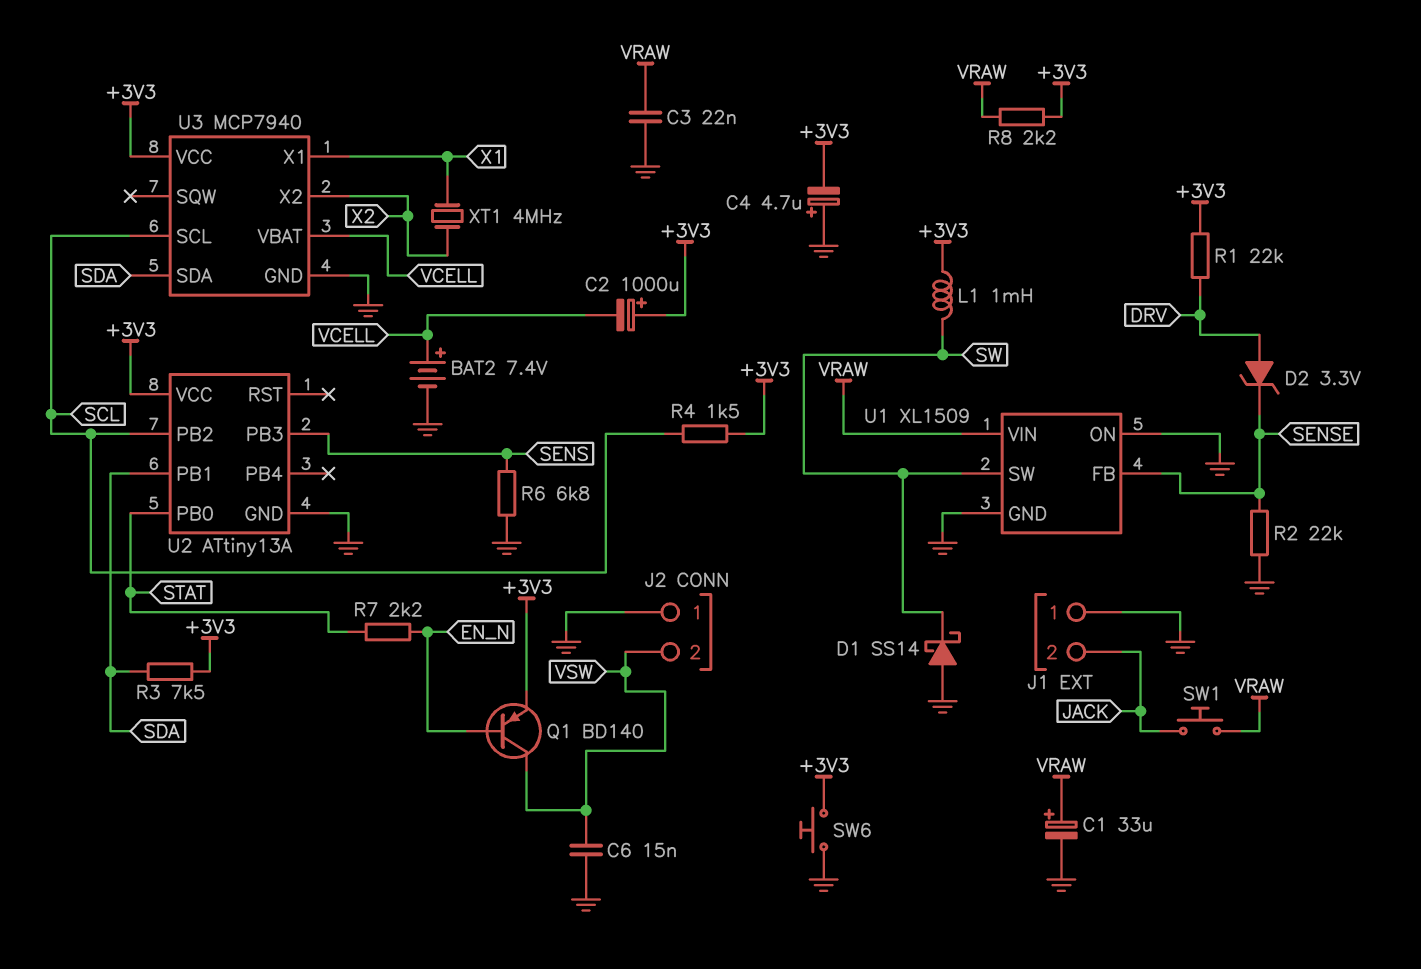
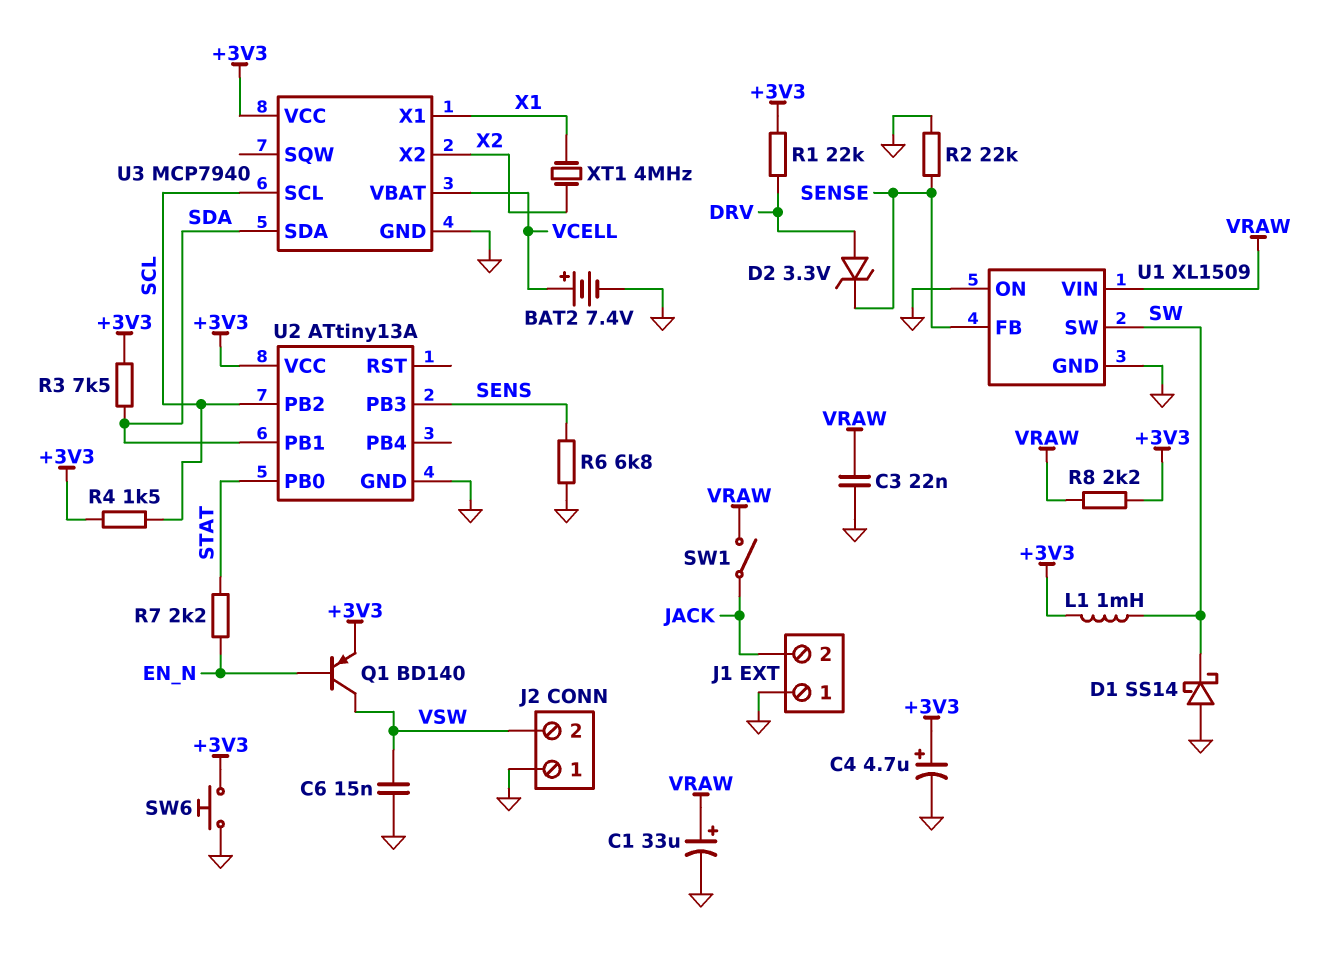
C2: 1000uF (plus +3V3, minus VCELL) -> none
C4: 4.7uF (plus GND, minus +3V3) -> 4.7uF (plus +3V3, minus GND)
SW1: button (JACK, VRAW) -> switch (JACK, VRAW)

